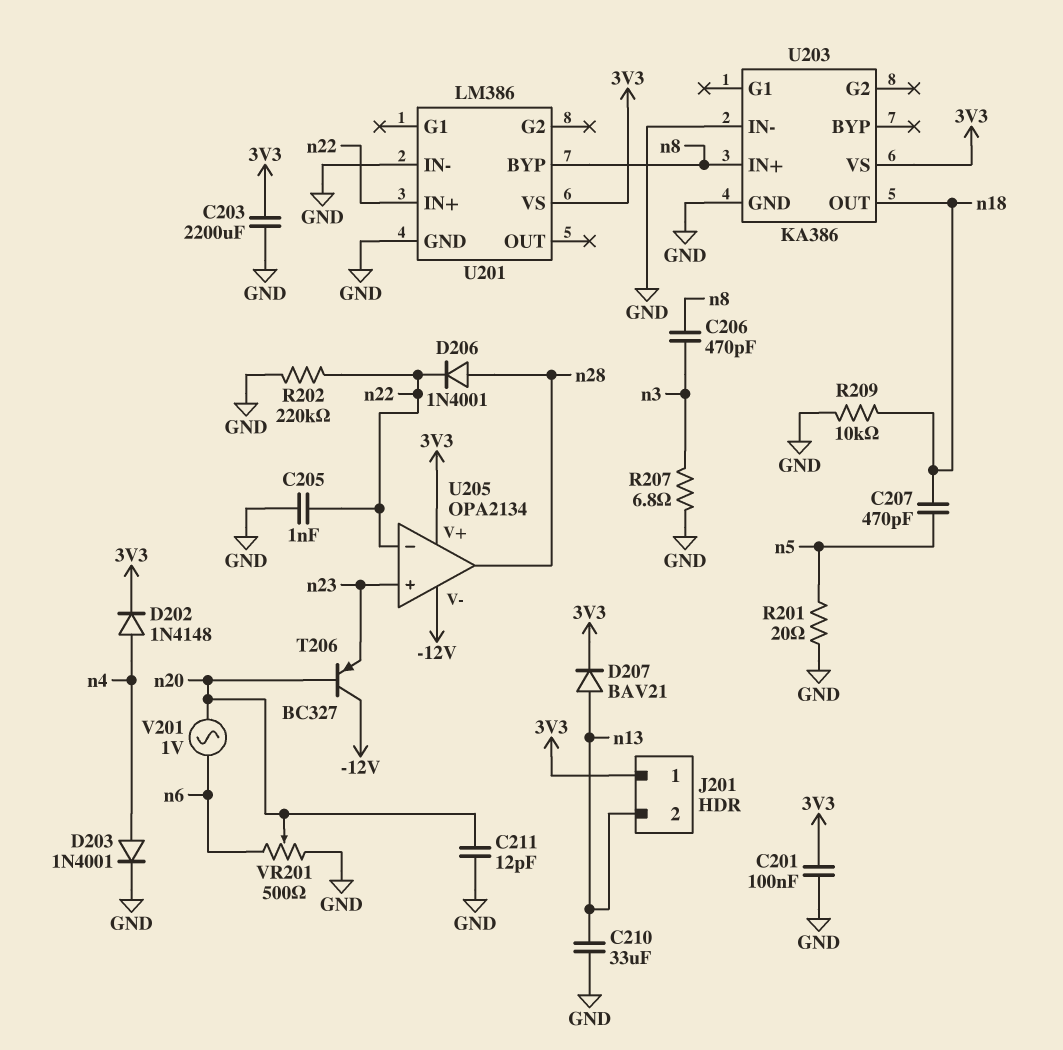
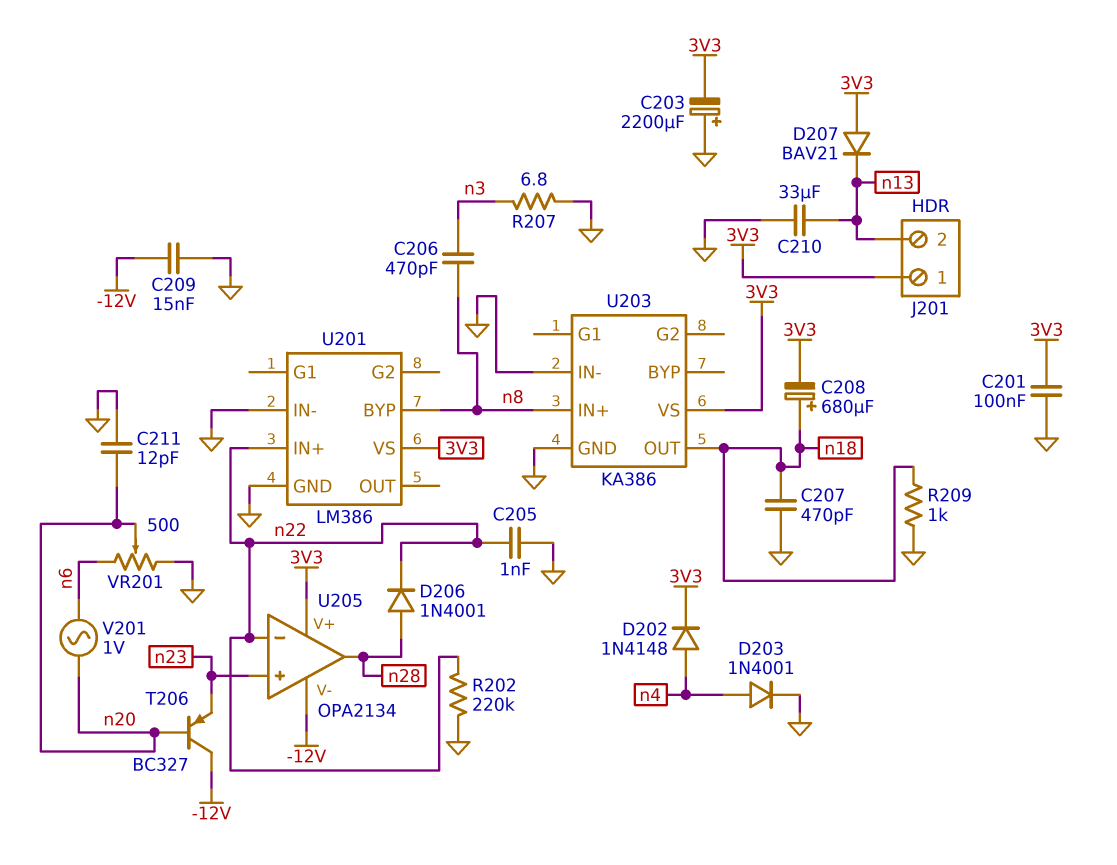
C203: 2200uF (3V3, GND) -> 2200uF (plus GND, minus 3V3)
C207: 470pF (n5, n18) -> 470pF (GND, n18)
C208: none -> 680uF (plus n18, minus 3V3)
C209: none -> 15nF (-12V, GND)
D207: diode BAV21 (A n13, K 3V3) -> diode BAV21 (A 3V3, K n13)
R201: 20 (GND, n5) -> none
R209: 10k (GND, n18) -> 1k (GND, n18)

